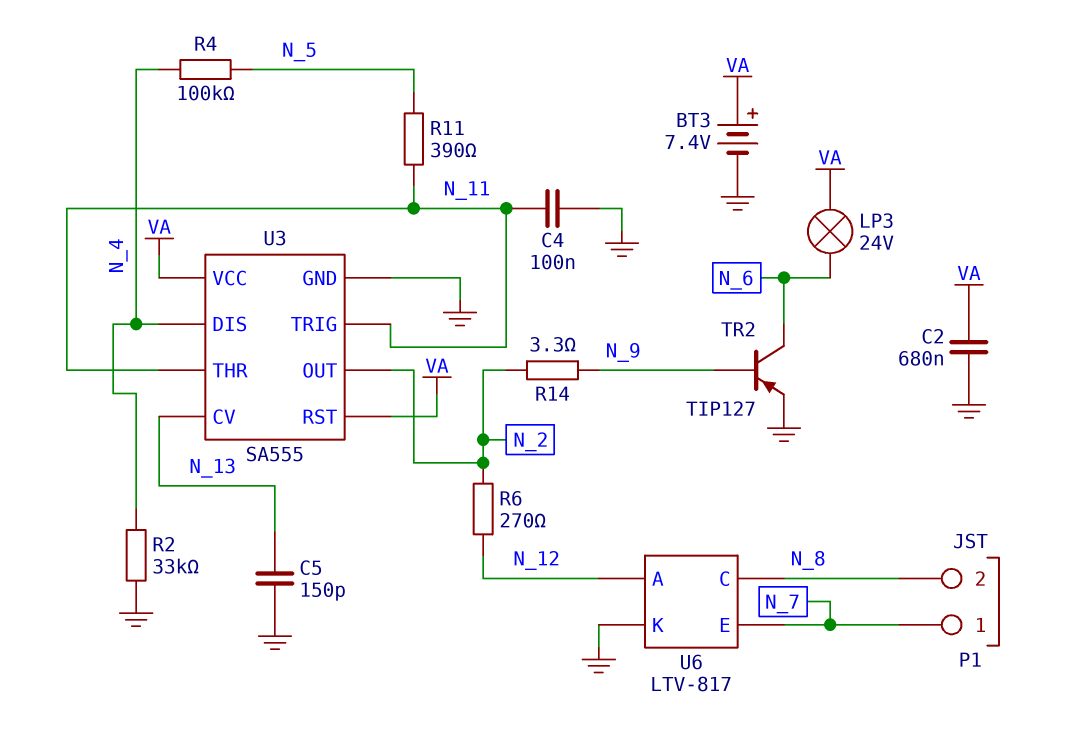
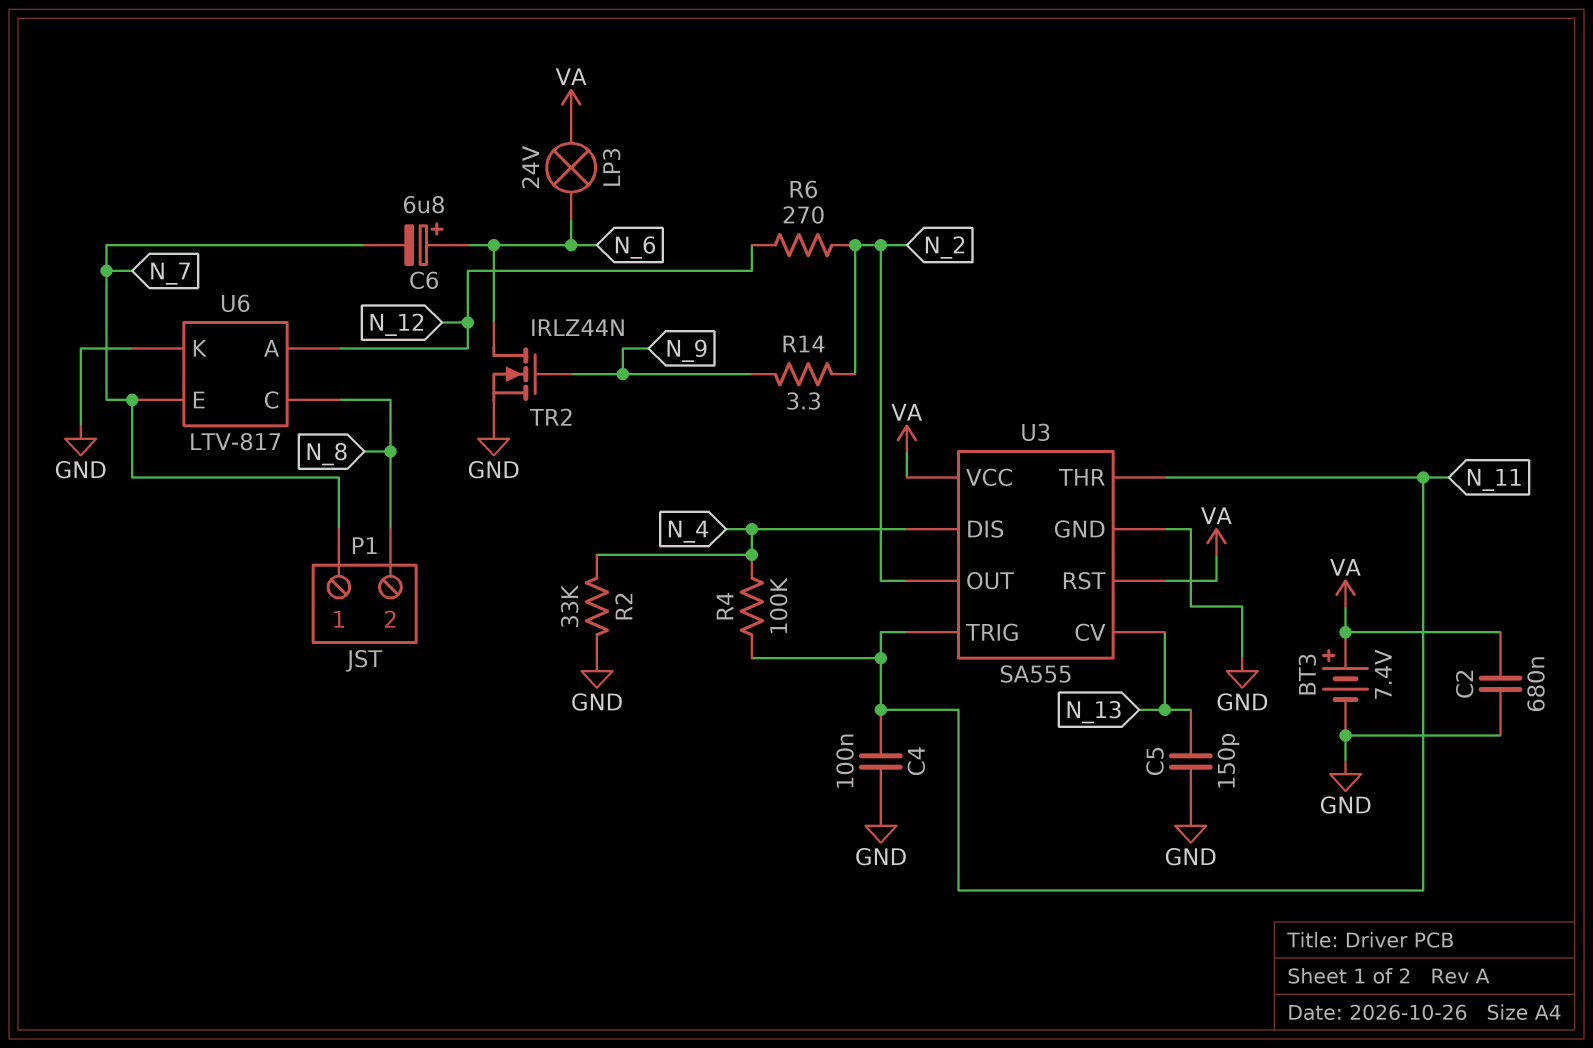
C6: none -> 6.8uF (plus N_6, minus N_7)
R4: 100k (N_4, N_5) -> 100k (N_4, N_11)
R11: 390 (N_5, N_11) -> none
TR2: PNP TIP127 (B N_9, C N_6, E GND) -> NMOS IRLZ44N (G N_9, D N_6, S GND)

